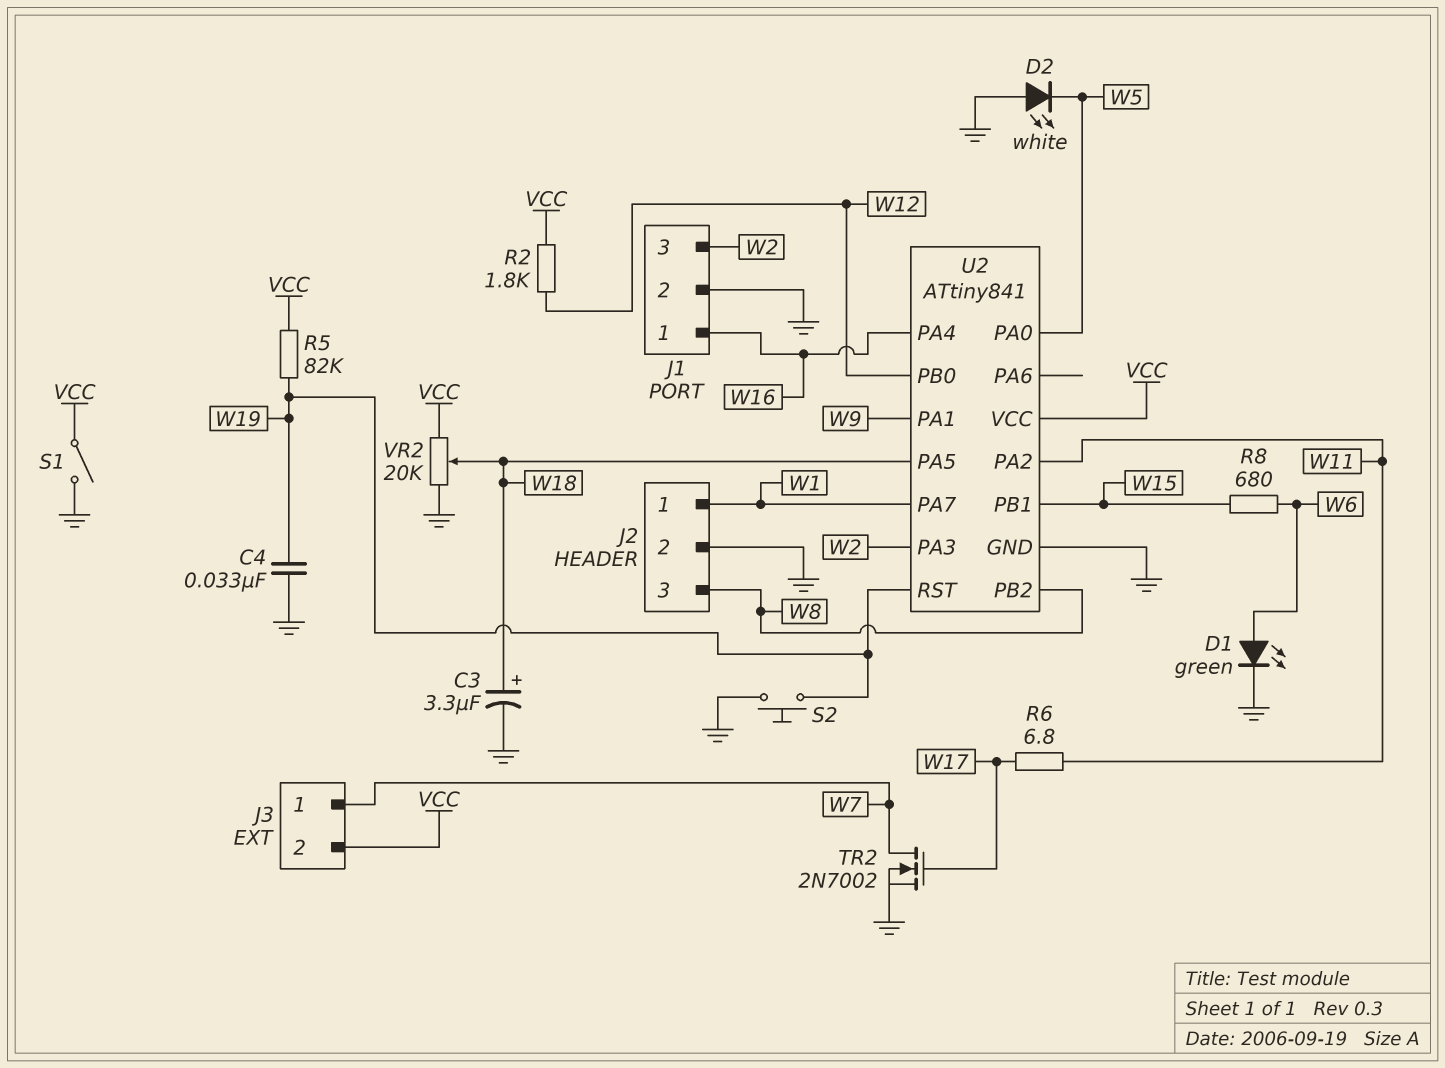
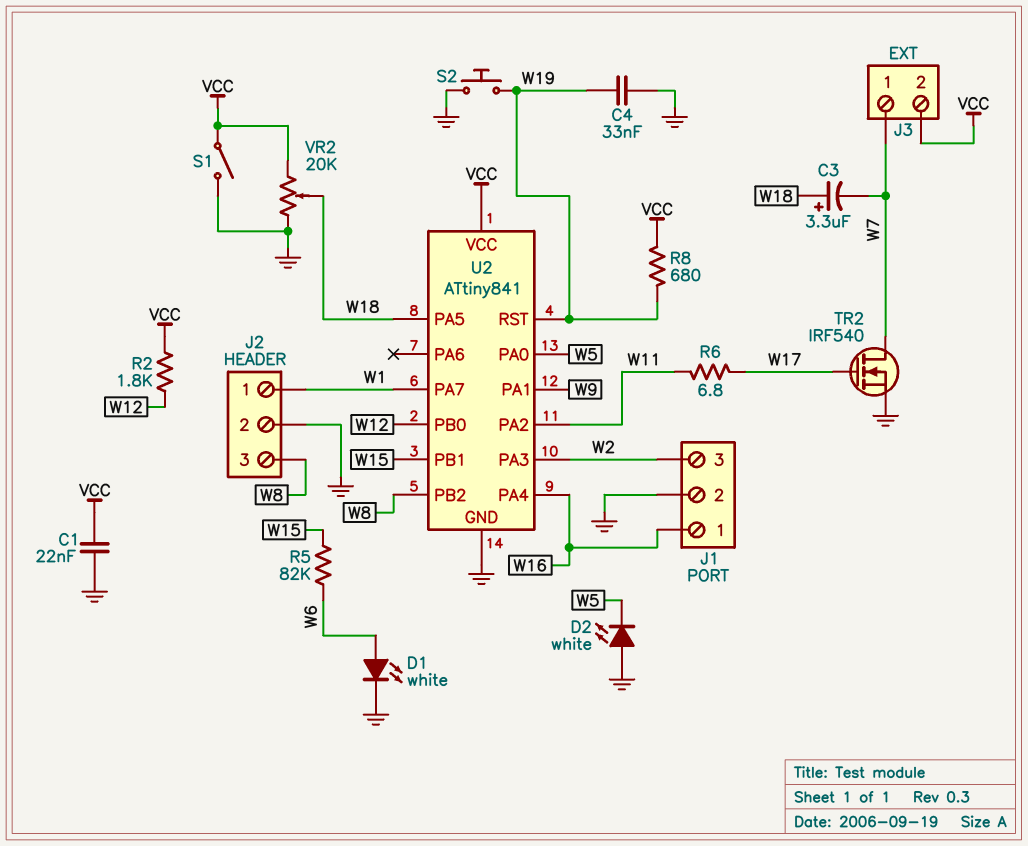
C1: none -> 22nF (GND, VCC)
C3: 3.3uF (plus W18, minus GND) -> 3.3uF (plus W18, minus W7)
D1: LED green (A W6, K GND) -> LED white (A W6, K GND)
R5: 82k (VCC, W19) -> 82k (W6, W15)
R8: 680 (W6, W15) -> 680 (VCC, W19)
TR2: NMOS 2N7002 (G W17, D W7, S GND) -> NMOS IRF540 (G W17, D W7, S GND)

